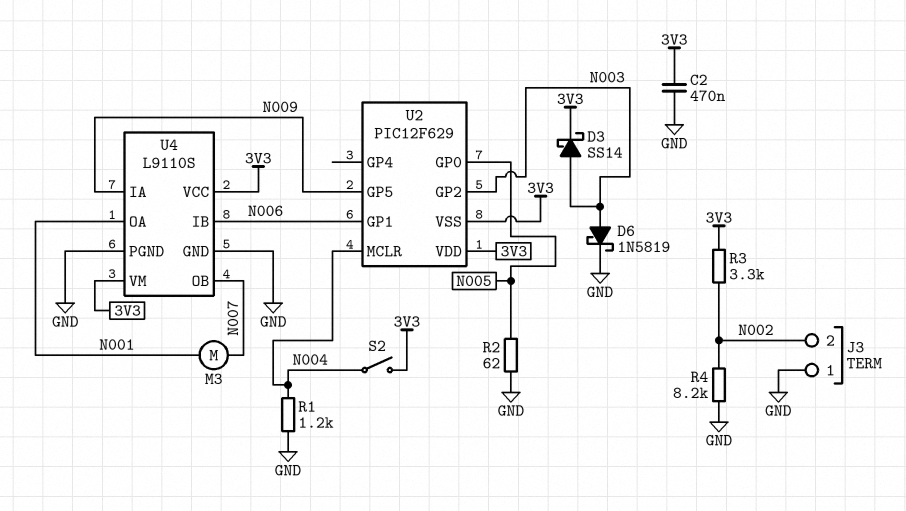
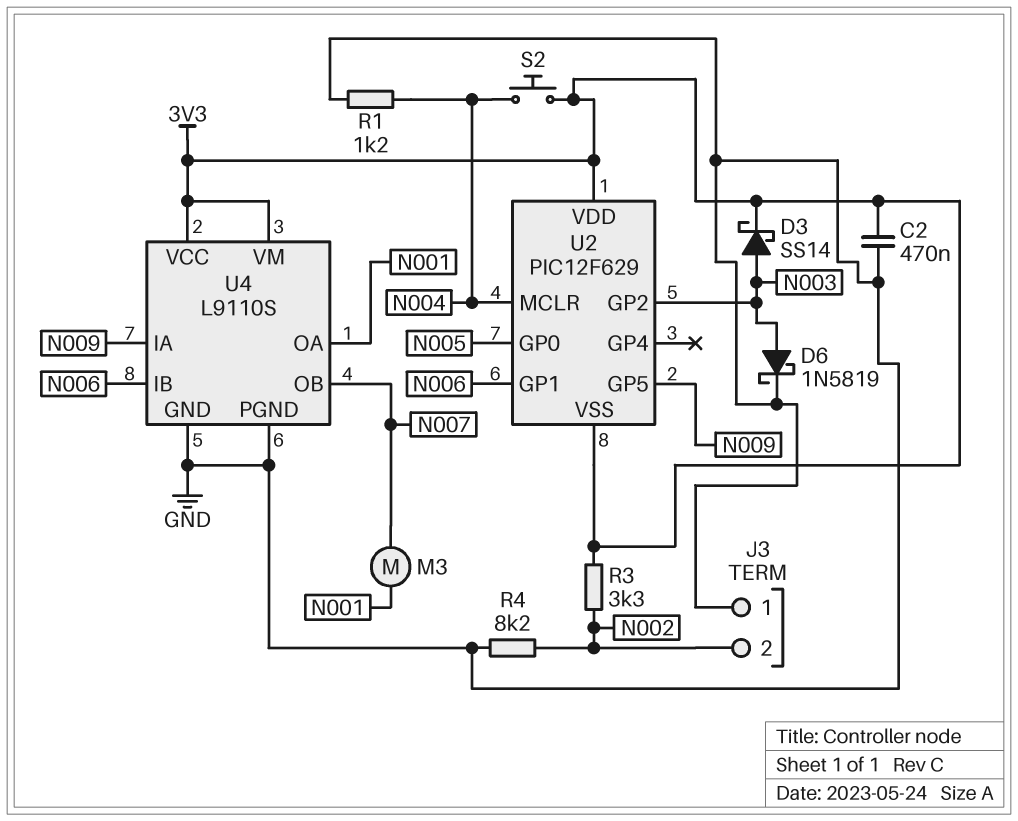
R2: 62 (GND, N005) -> none
S2: switch (3V3, N004) -> button (3V3, N004)

